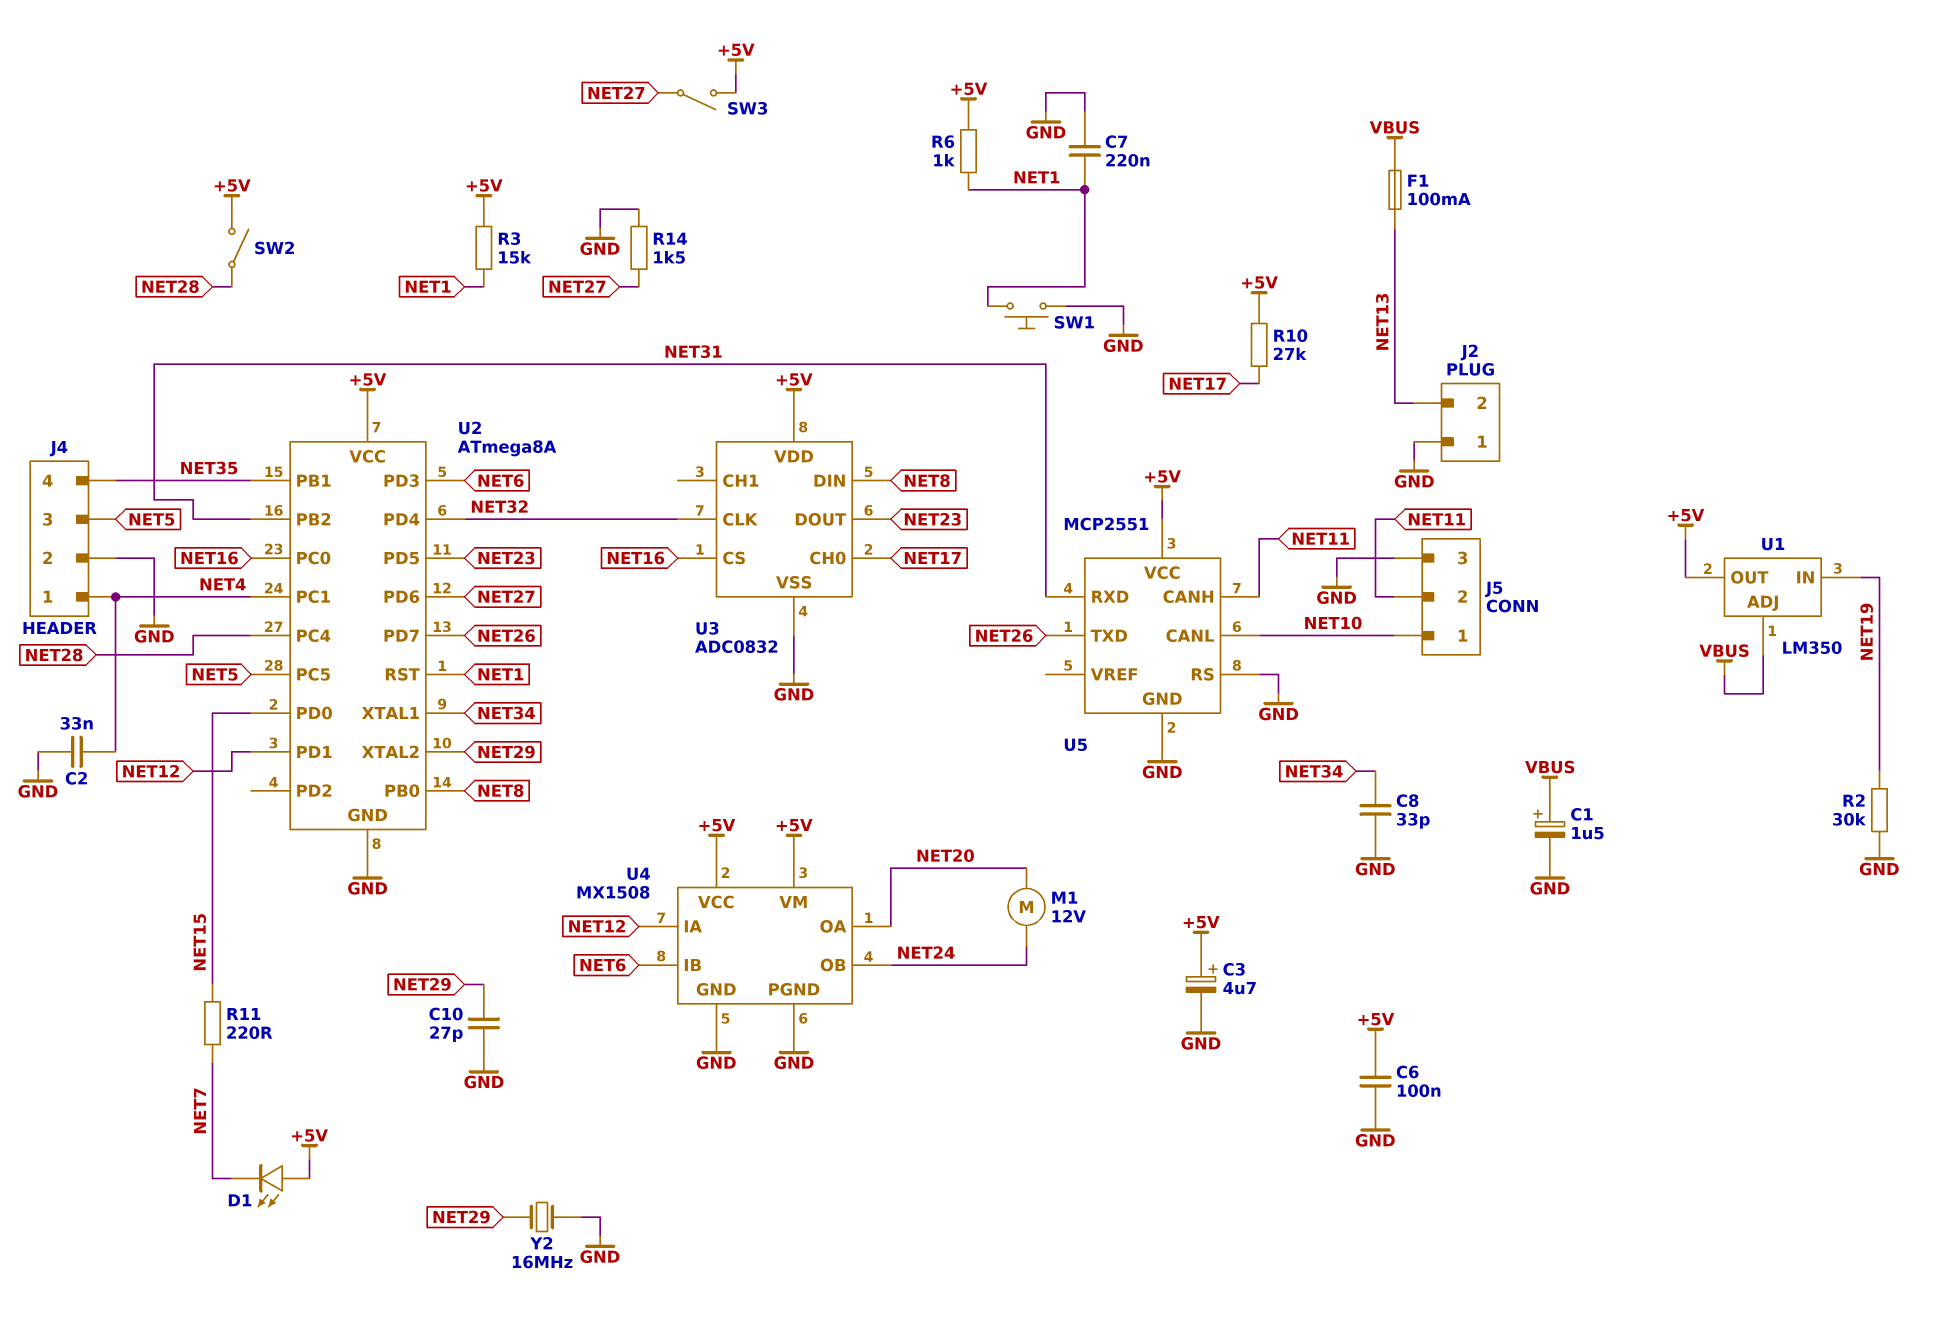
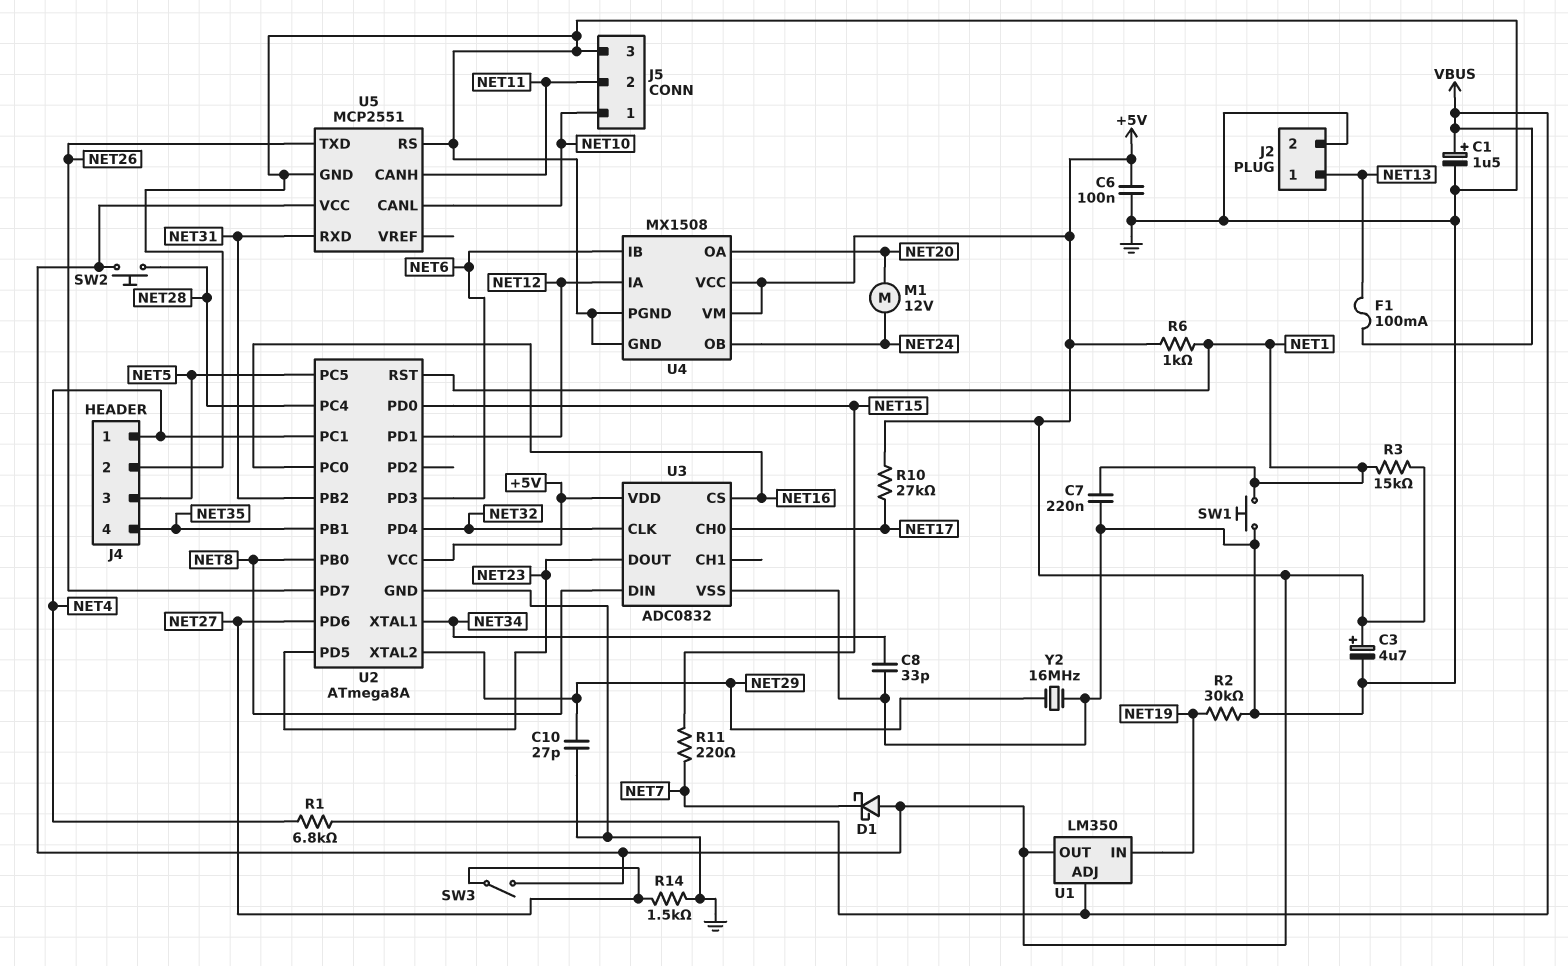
C2: 33nF (GND, NET4) -> none
D1: LED (A +5V, K NET7) -> schottky (A +5V, K NET7)
J2 pin 1: GND -> NET13
J2 pin 2: NET13 -> GND
R1: none -> 6.8k (NET4, VBUS)
SW2: switch (+5V, NET28) -> button (+5V, NET28)

